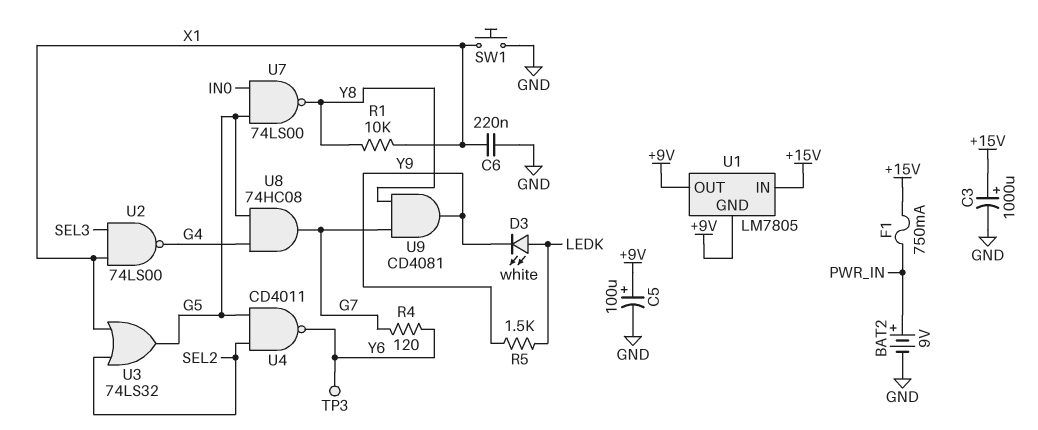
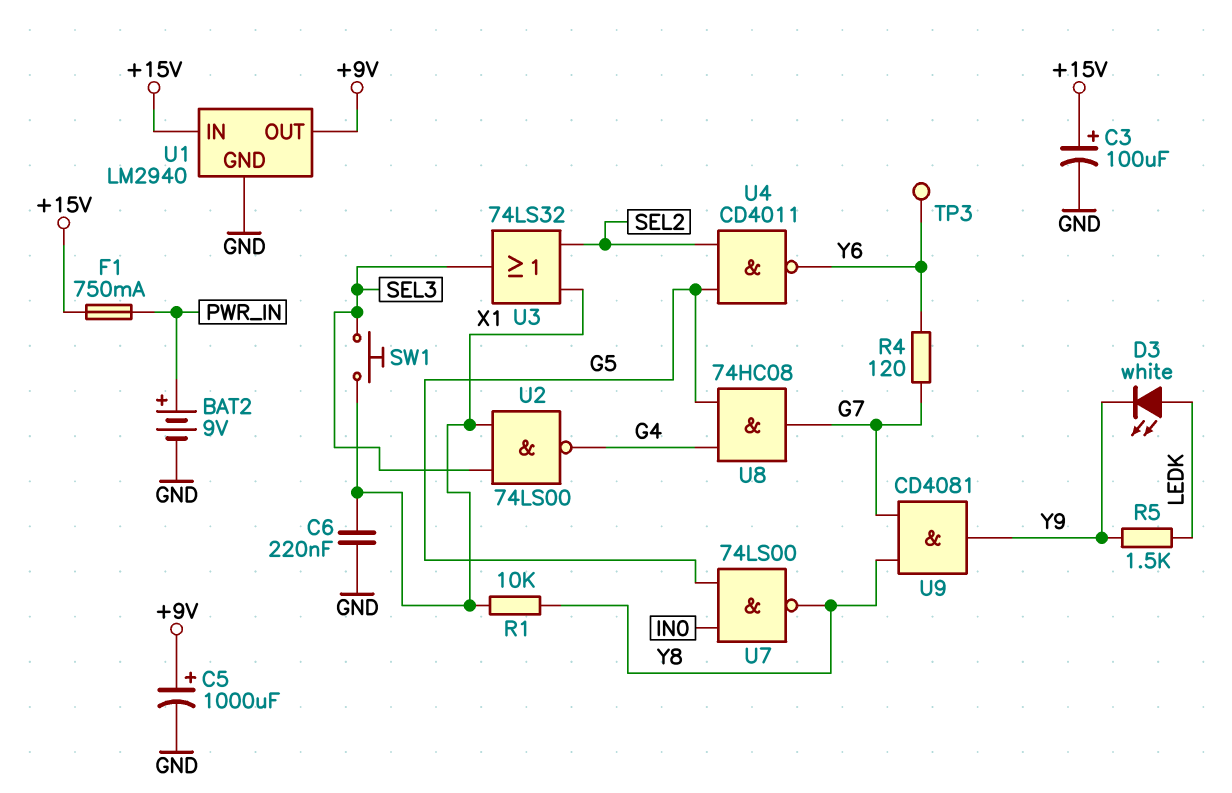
C3: 1000uF (plus +15V, minus GND) -> 100uF (plus +15V, minus GND)
C5: 100uF (plus +9V, minus GND) -> 1000uF (plus +9V, minus GND)
SW1: button (GND, X1) -> button (SEL3, X1)
U1: LM7805 -> LM2940
U1 pin GND: +9V -> GND
U3: OR 74LS32 (in SEL2, in X1, out G5) -> OR 74LS32 (in SEL2, in X1, out SEL3)

